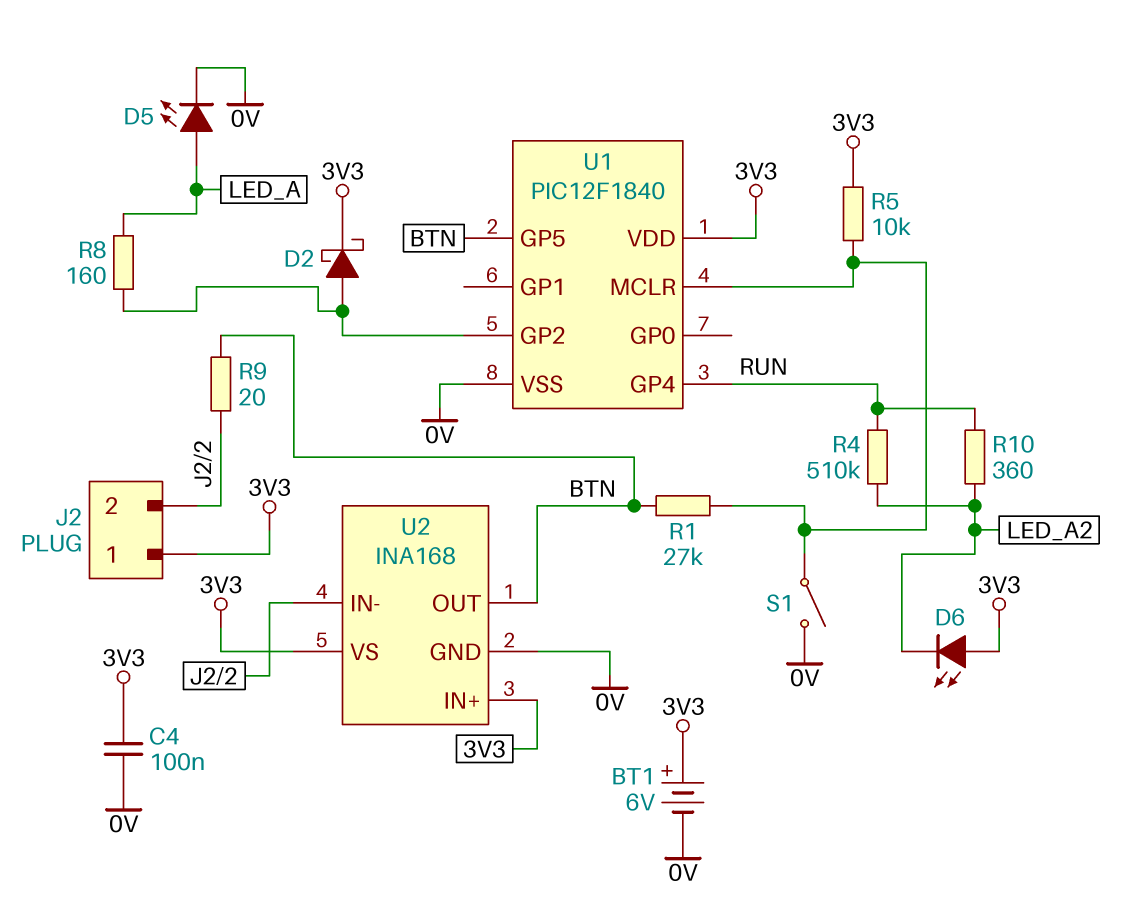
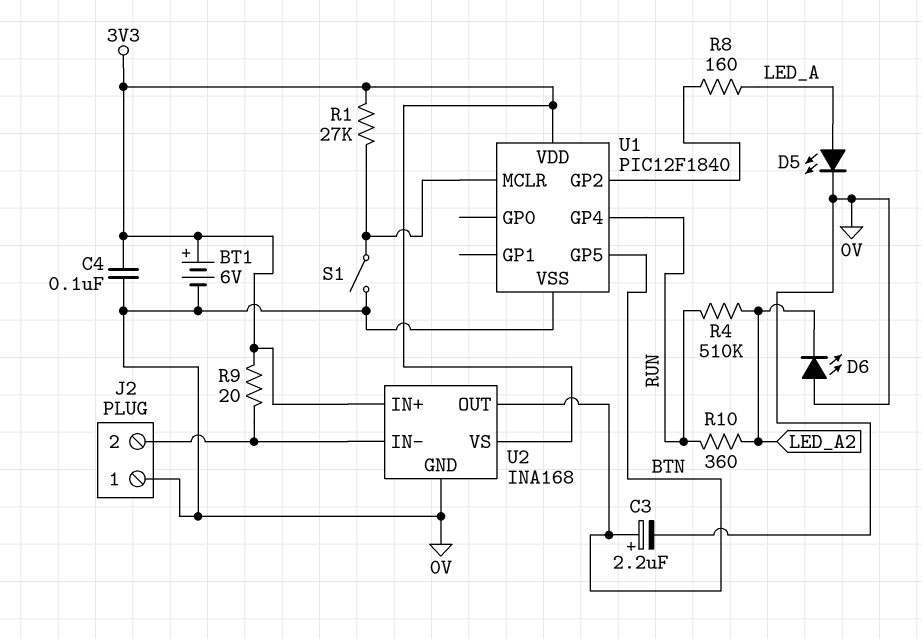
C3: none -> 2.2uF (plus BTN, minus 0V)
D2: schottky (A U1/GP2, K 3V3) -> none
D6: LED (A 3V3, K LED_A2) -> LED (A 0V, K LED_A2)
J2 pin 1: 3V3 -> 0V
R1: 27k (BTN, U1/MCLR) -> 27k (3V3, U1/MCLR)
R5: 10k (3V3, U1/MCLR) -> none
R9: 20 (BTN, J2/2) -> 20 (3V3, J2/2)

